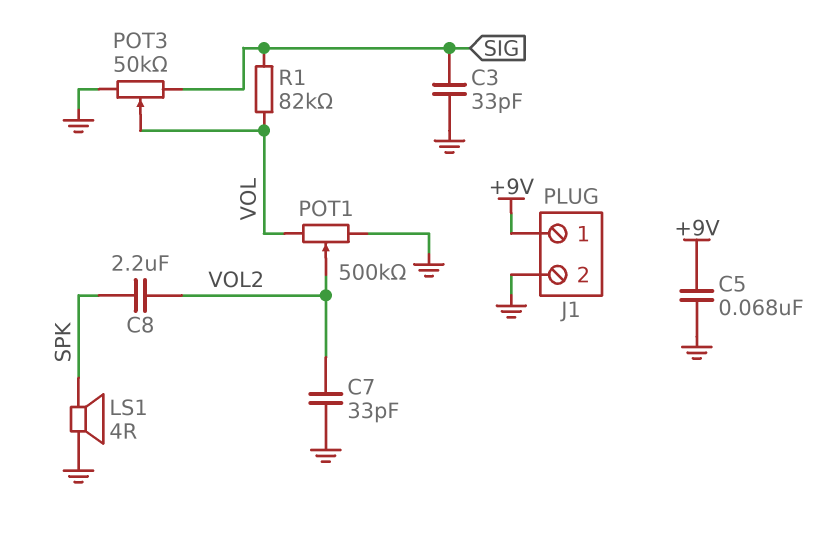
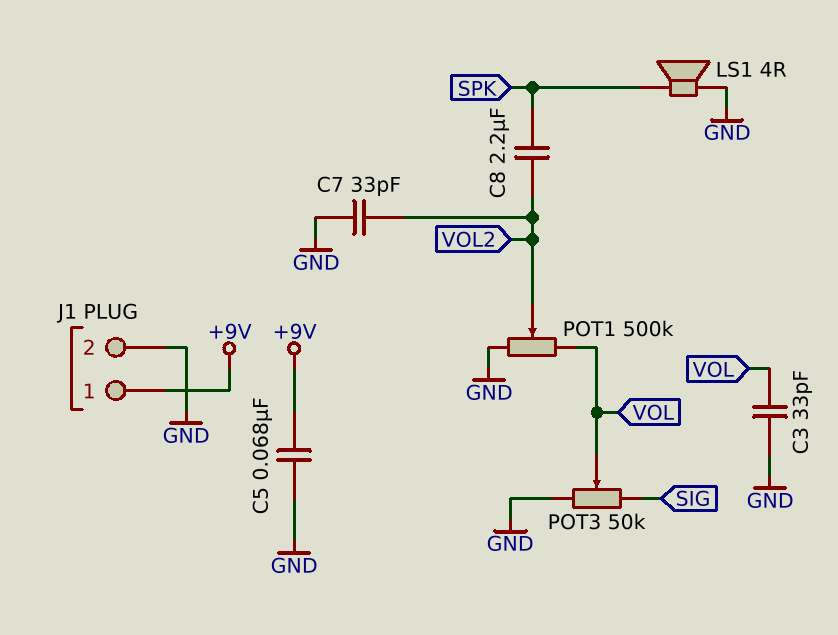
C3: 33pF (GND, SIG) -> 33pF (GND, VOL)
R1: 82k (SIG, VOL) -> none

